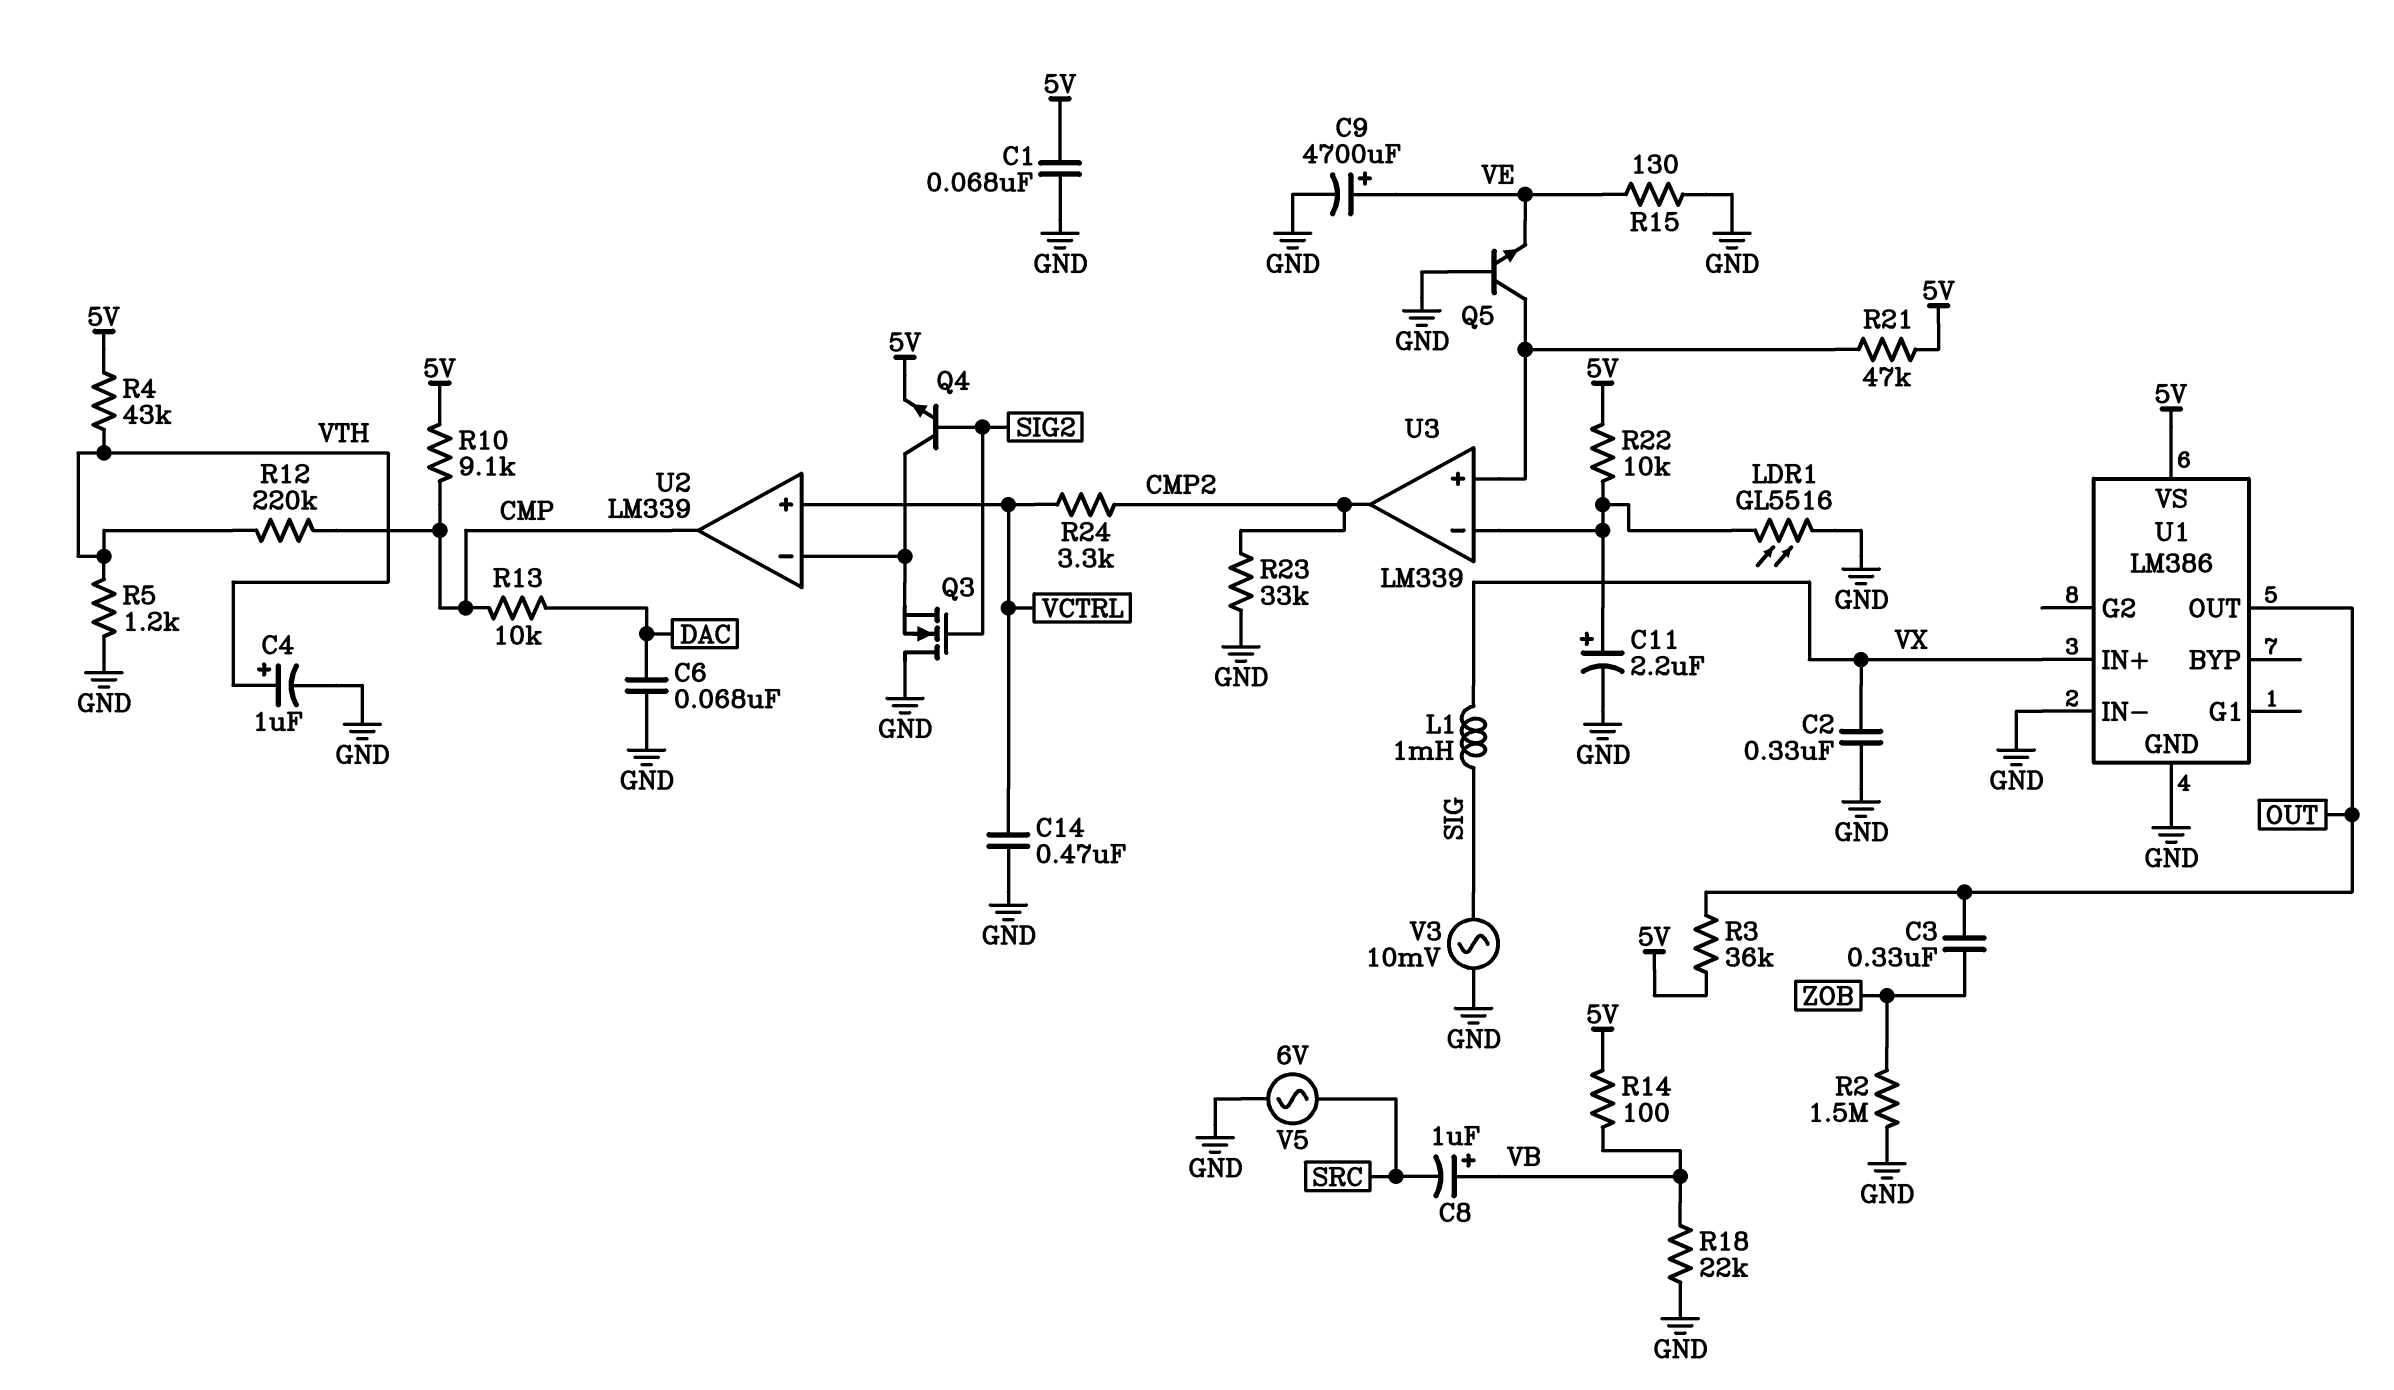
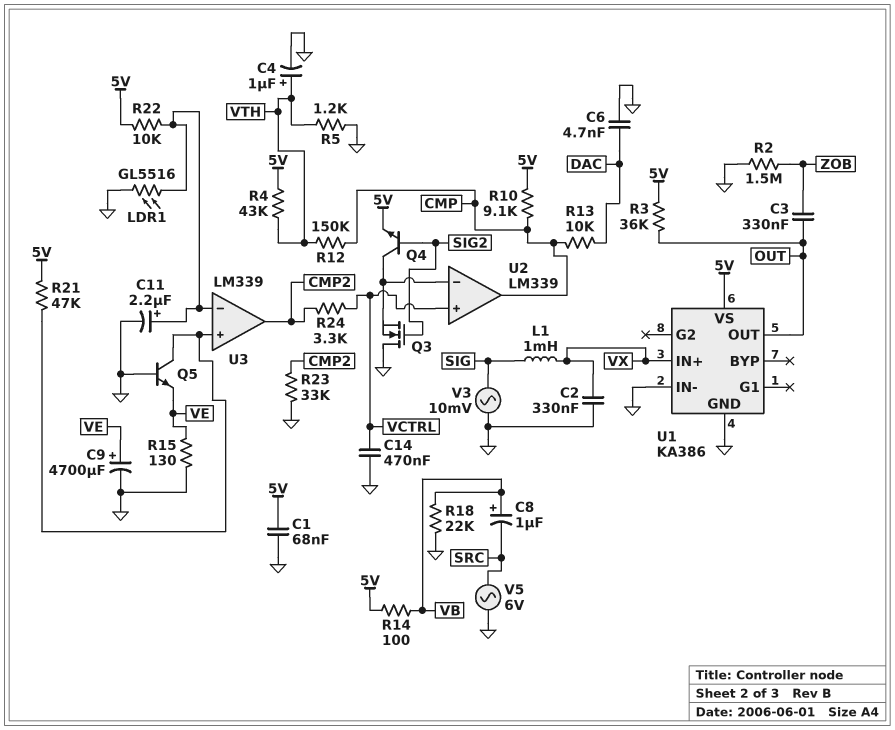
C6: 68nF (DAC, GND) -> 4.7nF (DAC, GND)
R12: 220k (CMP, VTH) -> 150k (CMP, VTH)
U1: LM386 -> KA386

